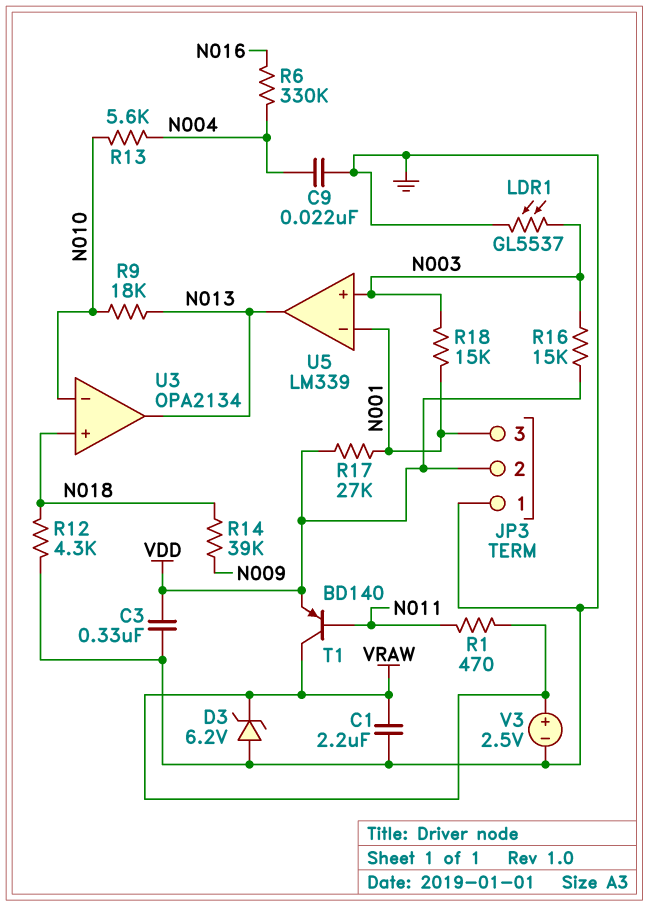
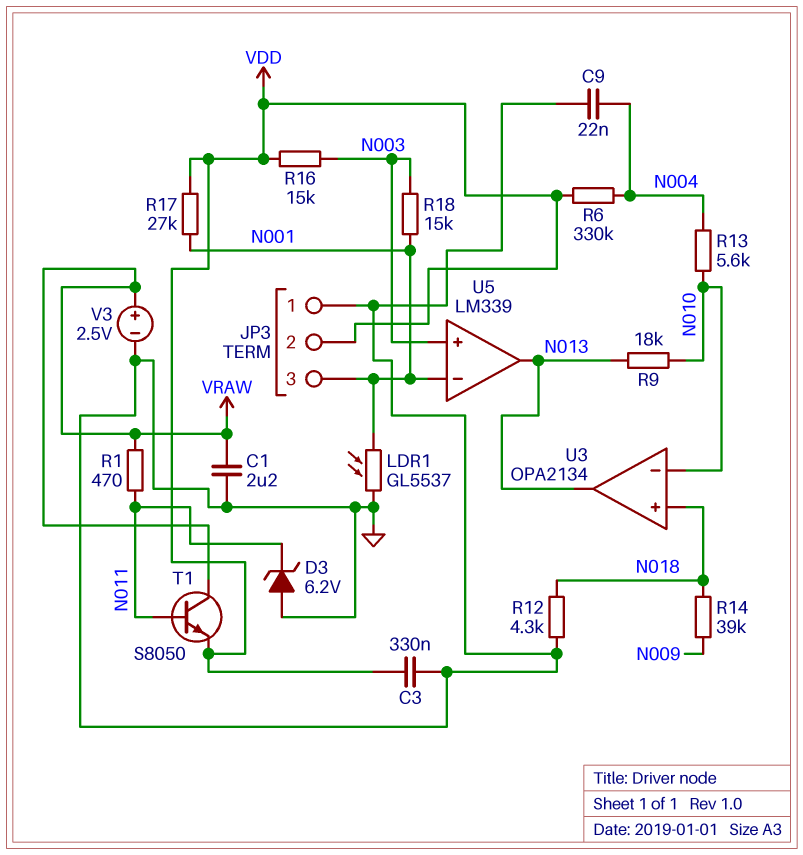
D3: zener 6.2V (A GND, K VRAW) -> zener 6.2V (A GND, K N011)
LDR1: GL5537 (GND, N003) -> GL5537 (GND, N001)
R6: 330k (N004, N016) -> 330k (N004, VDD)
T1: PNP BD140 (B N011, C VRAW, E VDD) -> NPN S8050 (B N011, C VRAW, E VDD)

